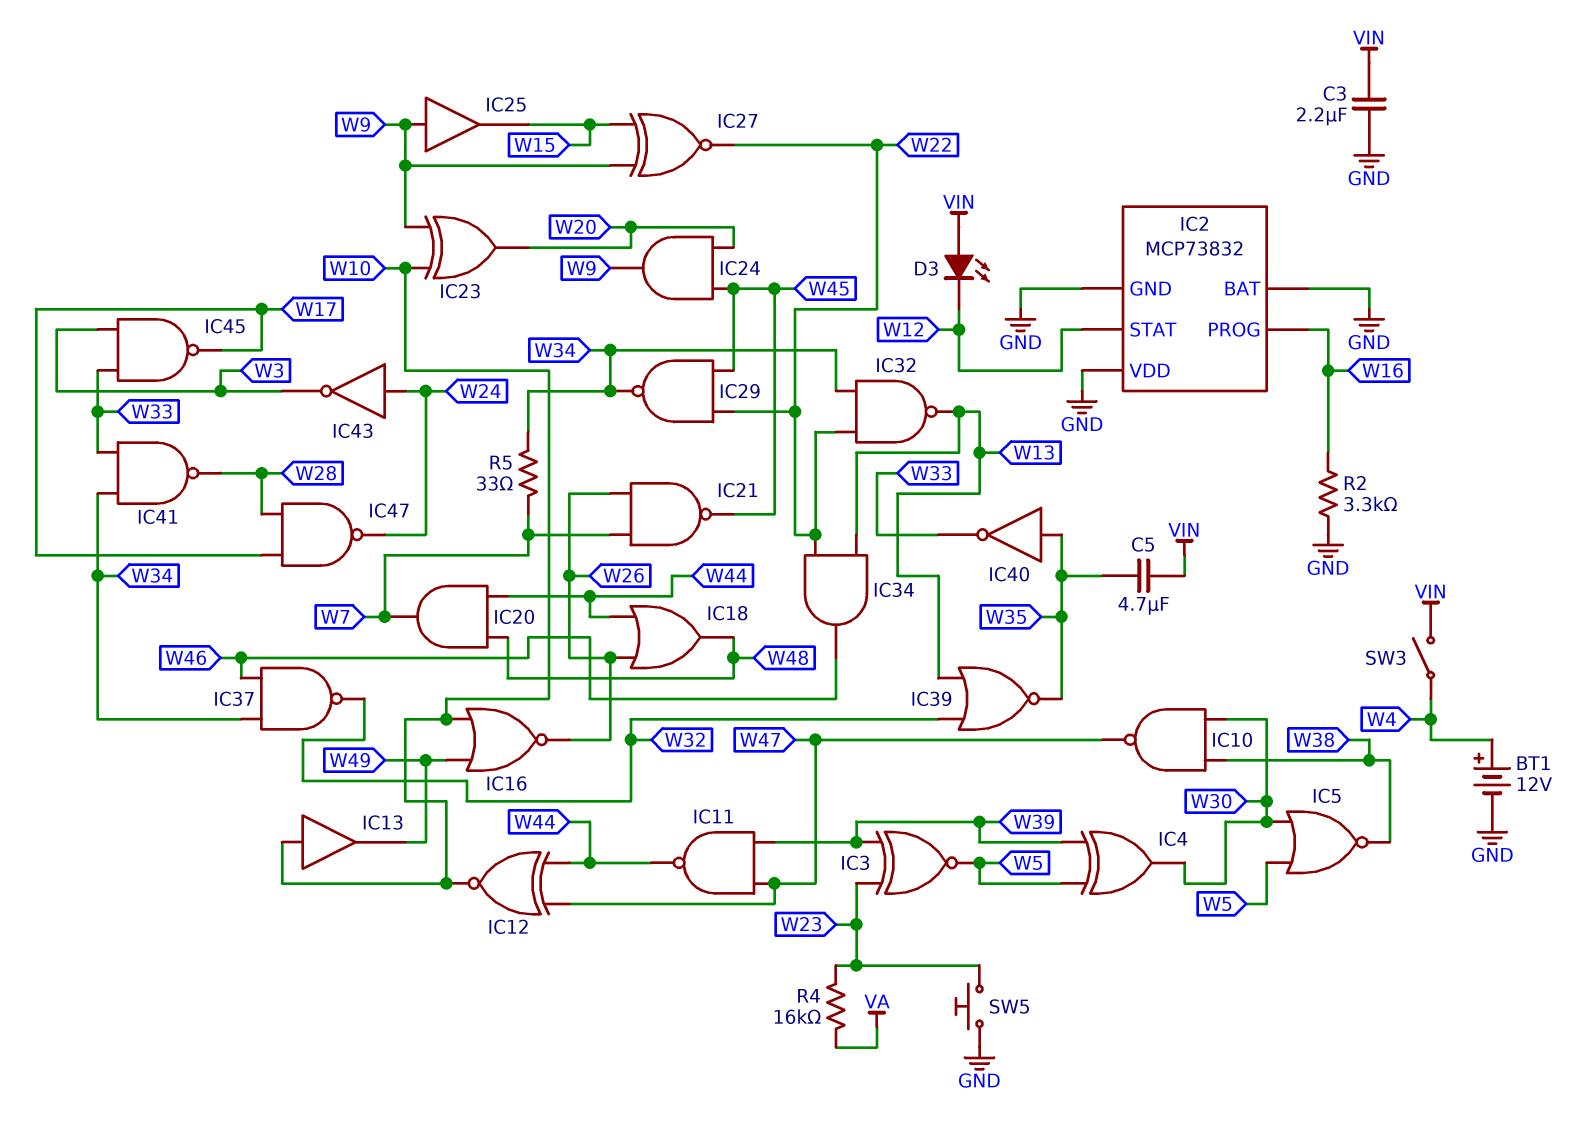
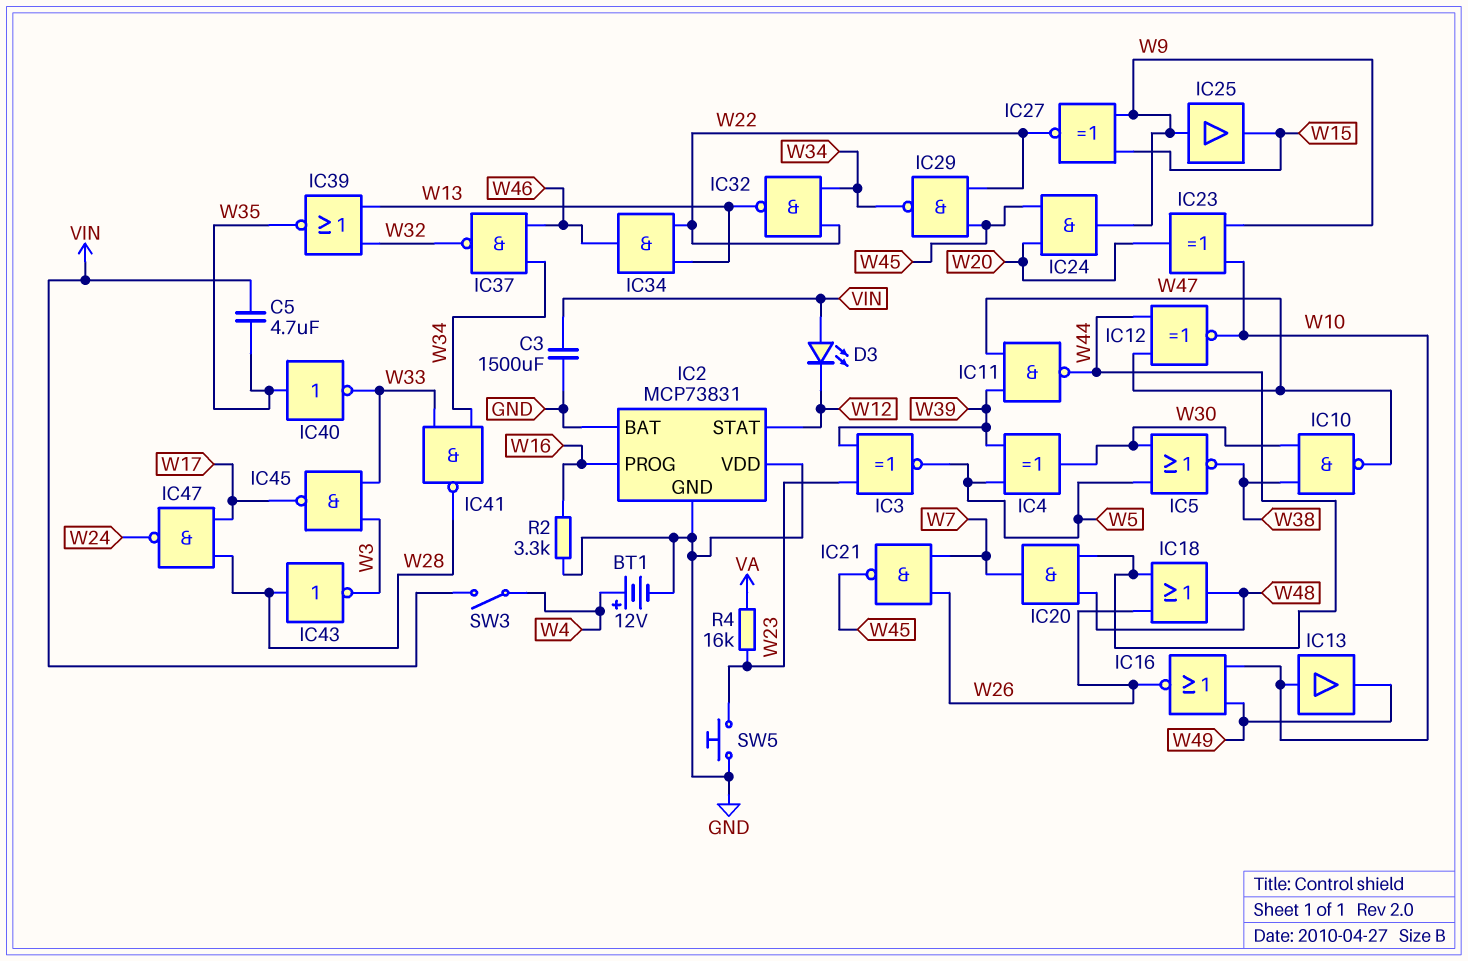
C3: 2.2uF (GND, VIN) -> 1500uF (GND, VIN)
IC2: MCP73832 -> MCP73831
IC43: NOT (in W24, out W3) -> NOT (in W28, out W3)
R5: 33 (W7, W34) -> none

